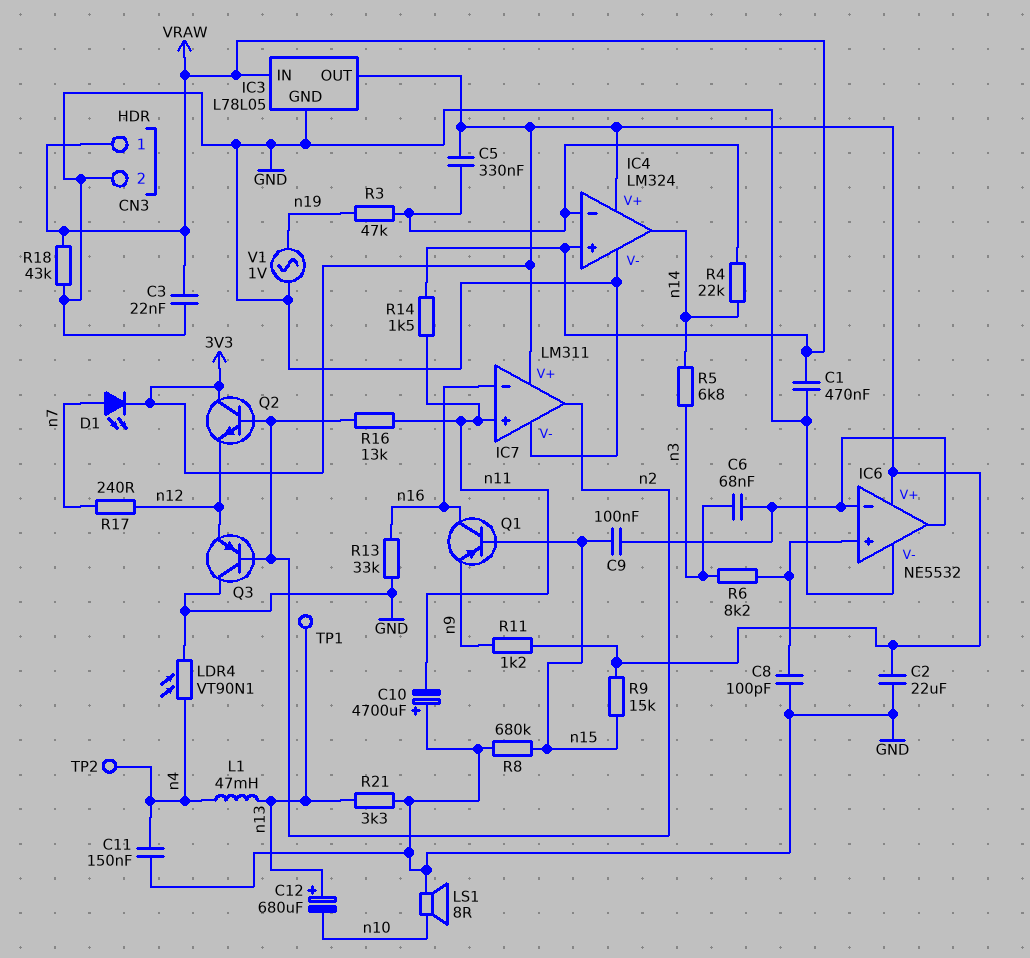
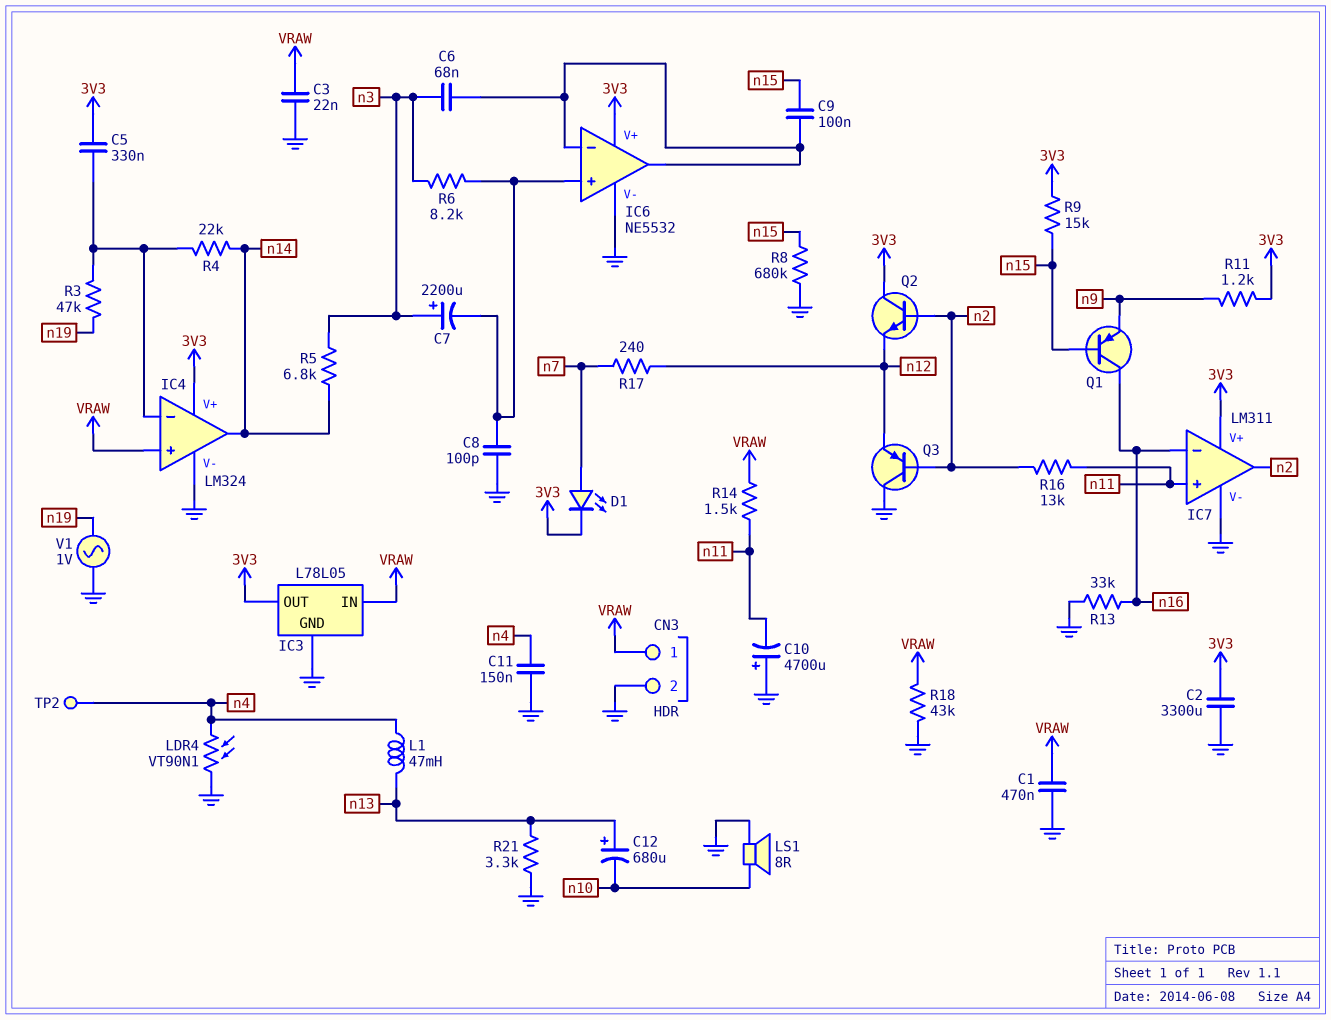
C2: 22uF (3V3, GND) -> 3300uF (3V3, GND)
C7: none -> 2200uF (plus n3, minus IC6/in+)
TP1: test point (n13) -> none

